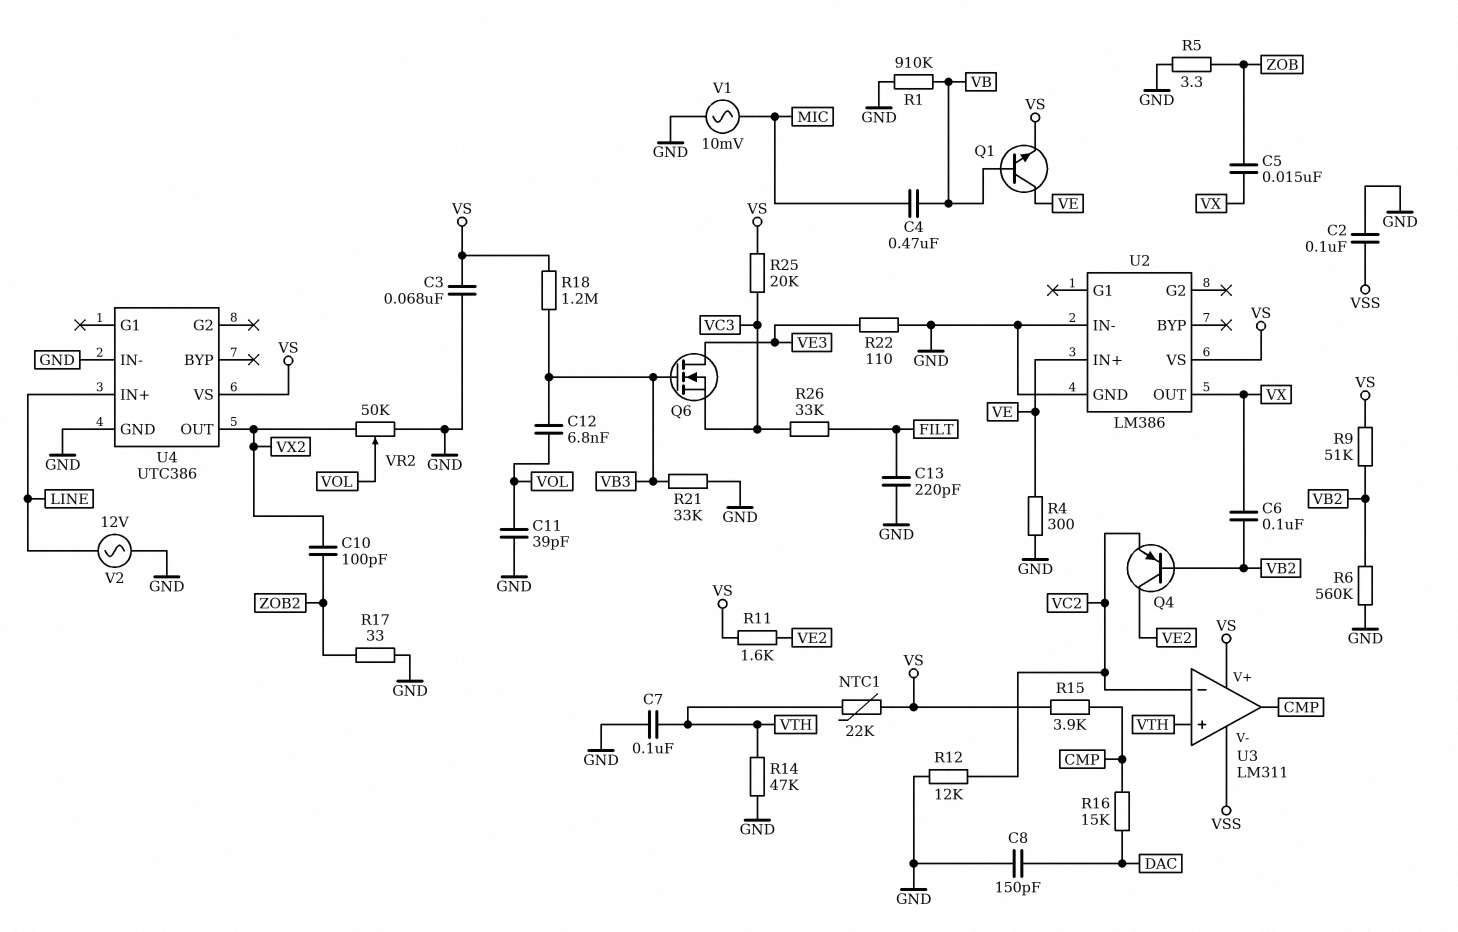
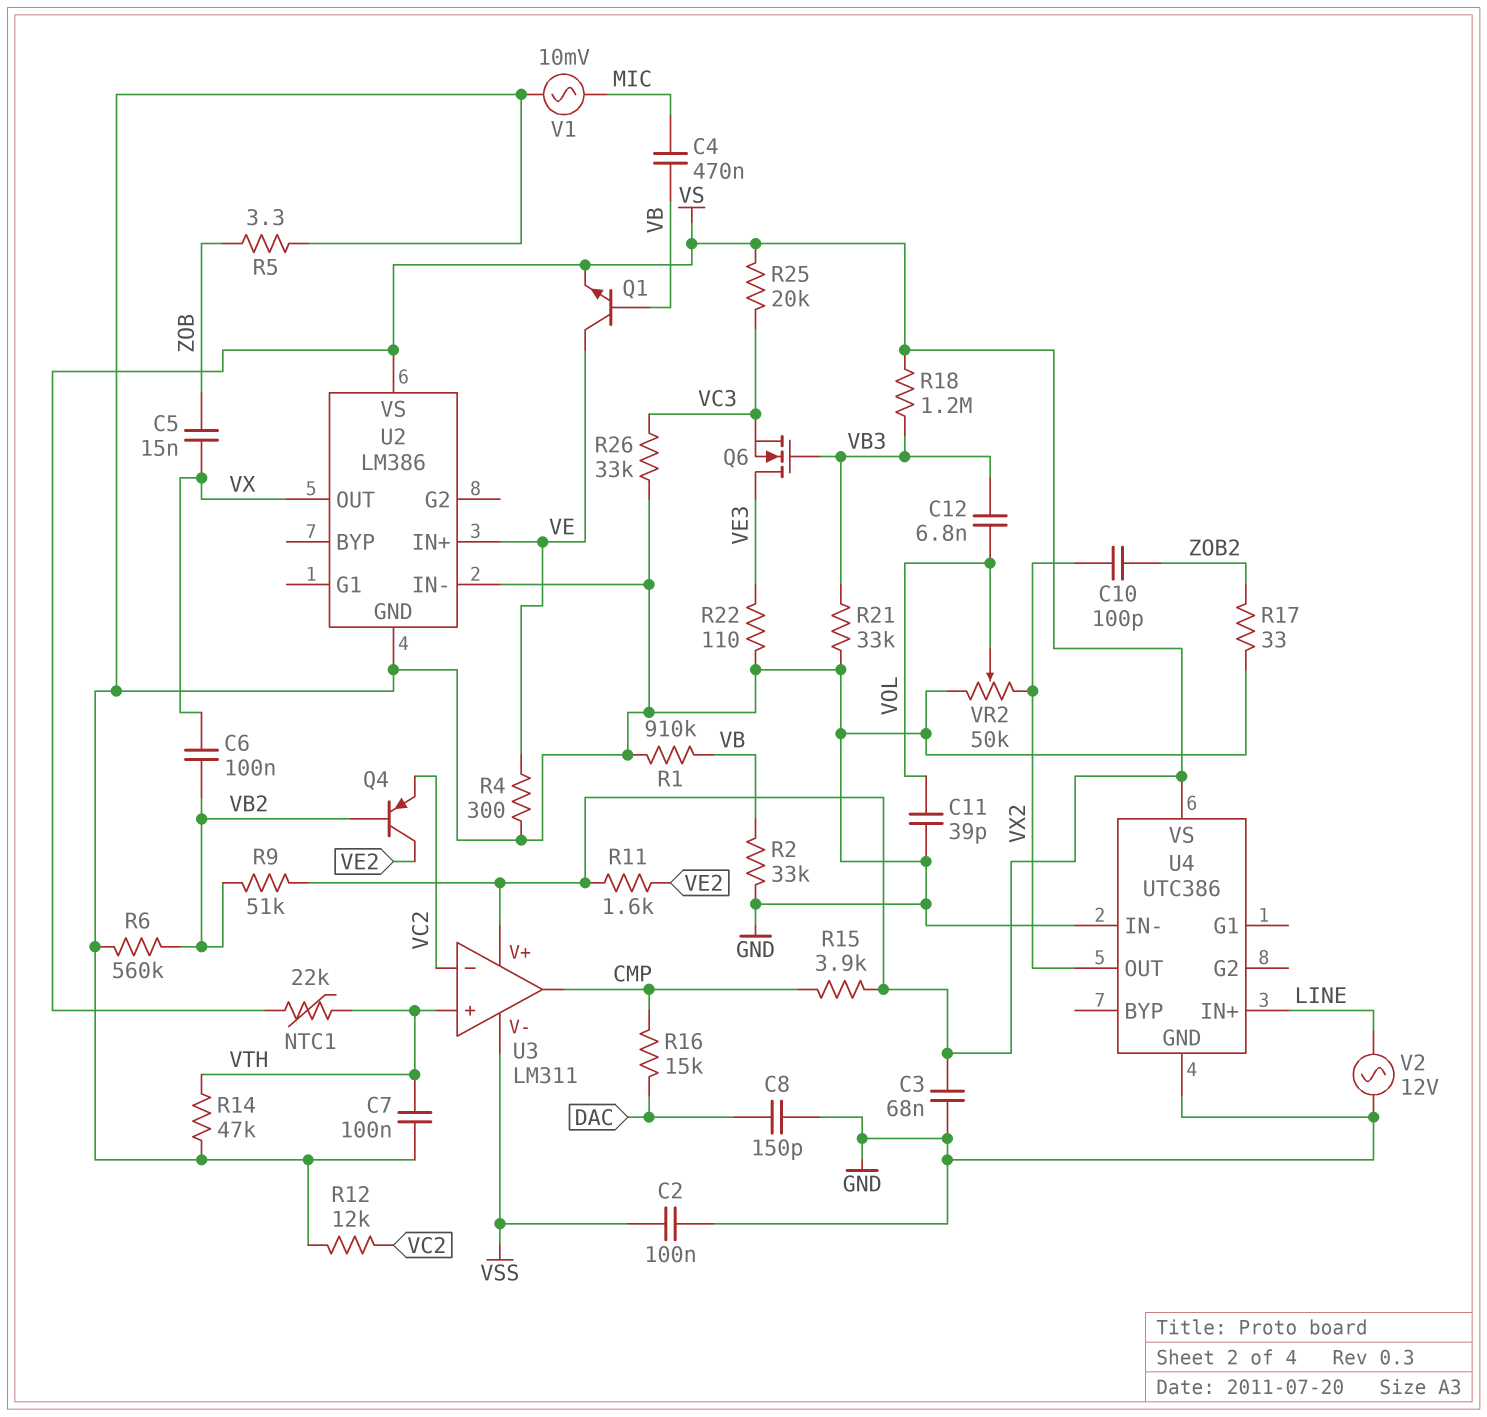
C13: 220pF (FILT, GND) -> none
R2: none -> 33k (GND, VB)
R26: 33k (FILT, VC3) -> 33k (GND, VC3)

